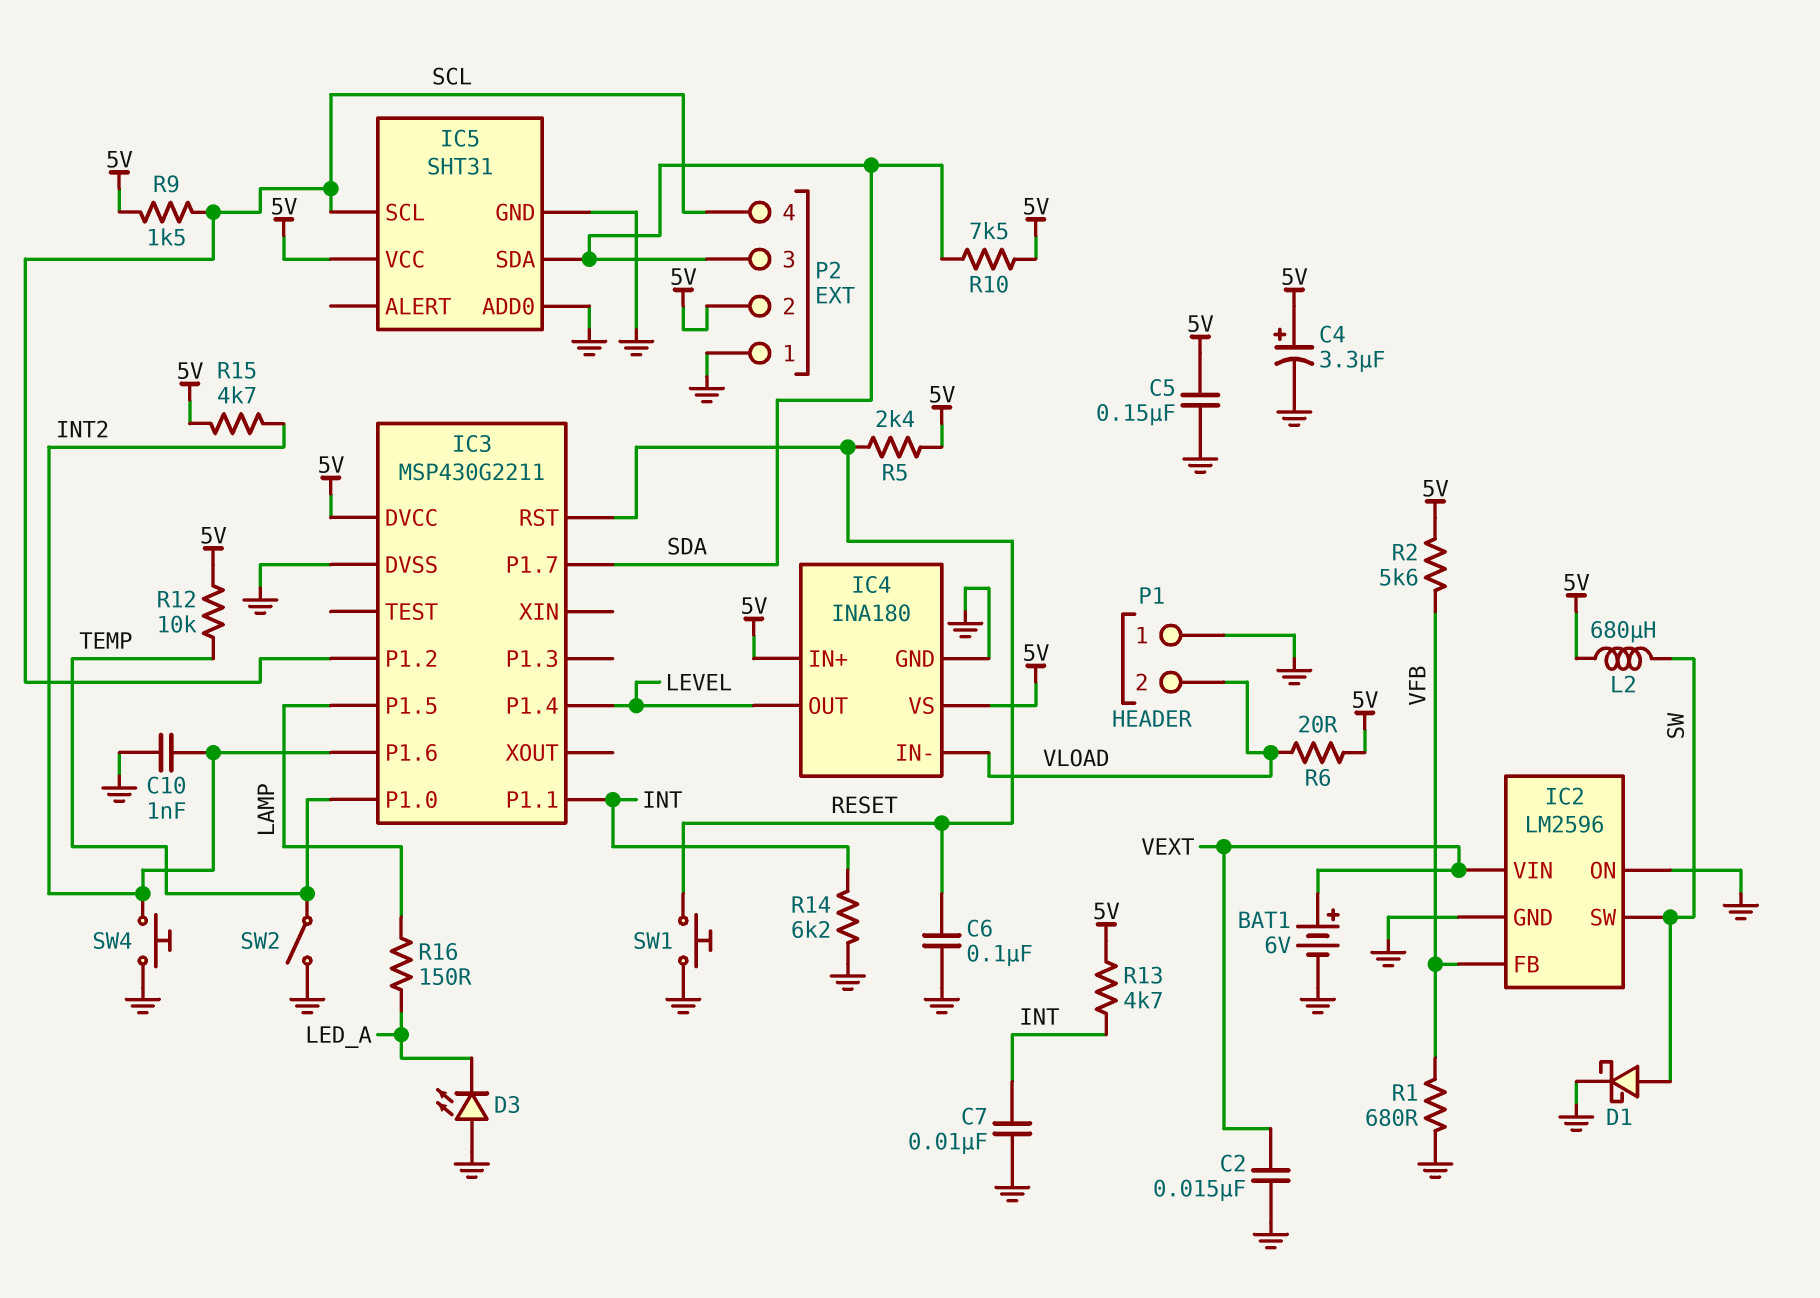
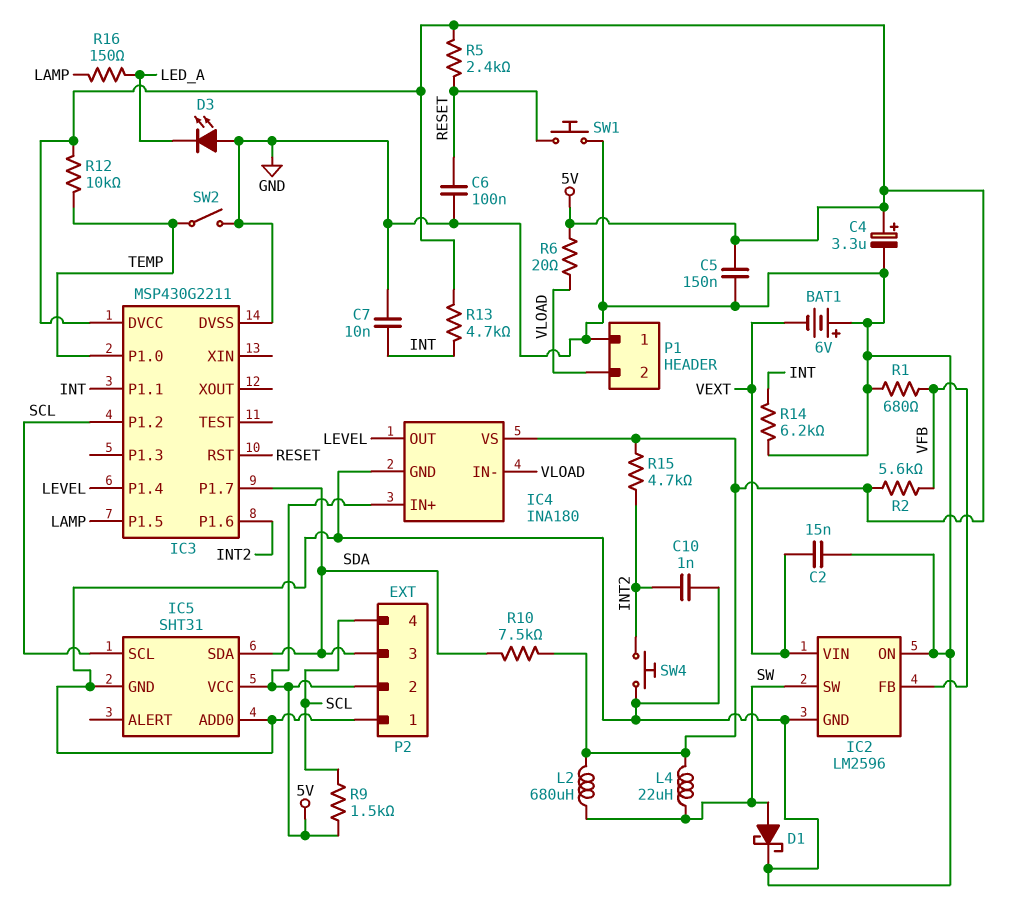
BAT1: 6V (plus VEXT, minus GND) -> 6V (plus GND, minus VEXT)
L4: none -> 22uH (5V, SW)

